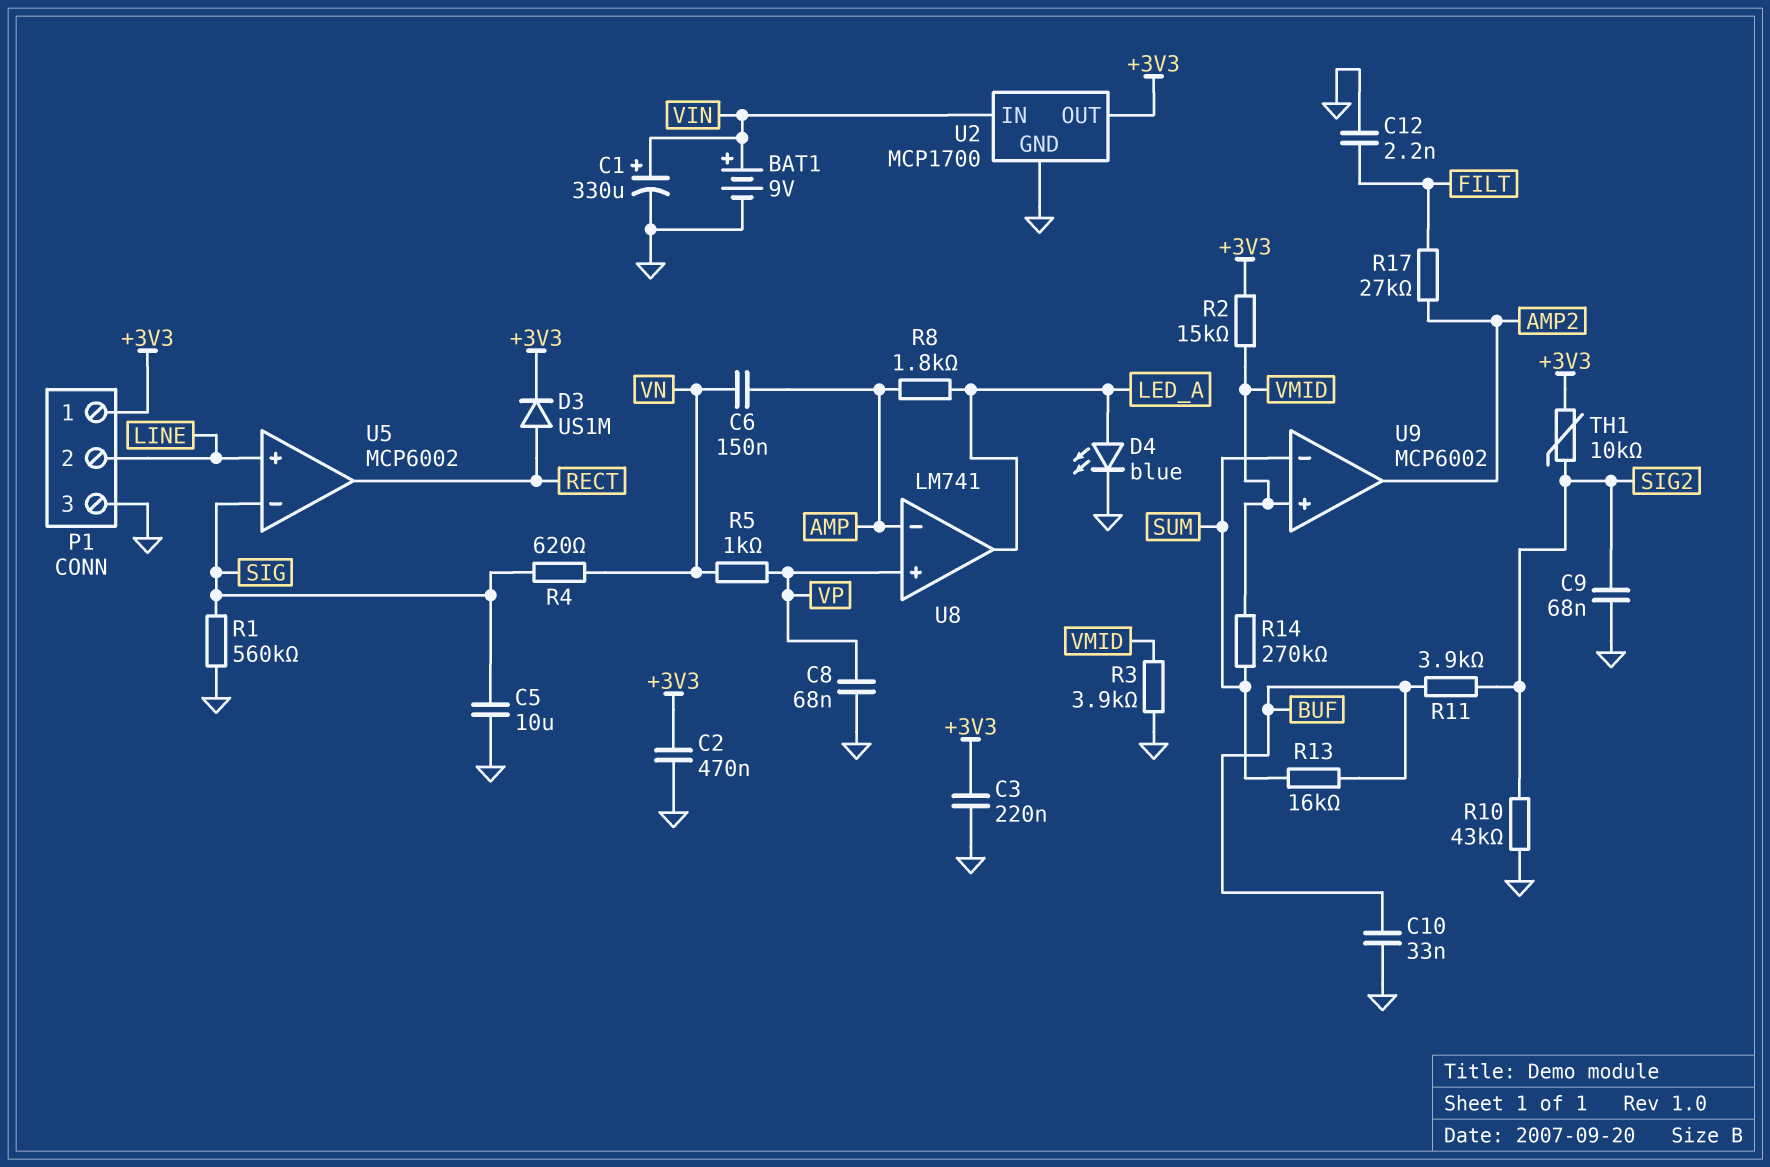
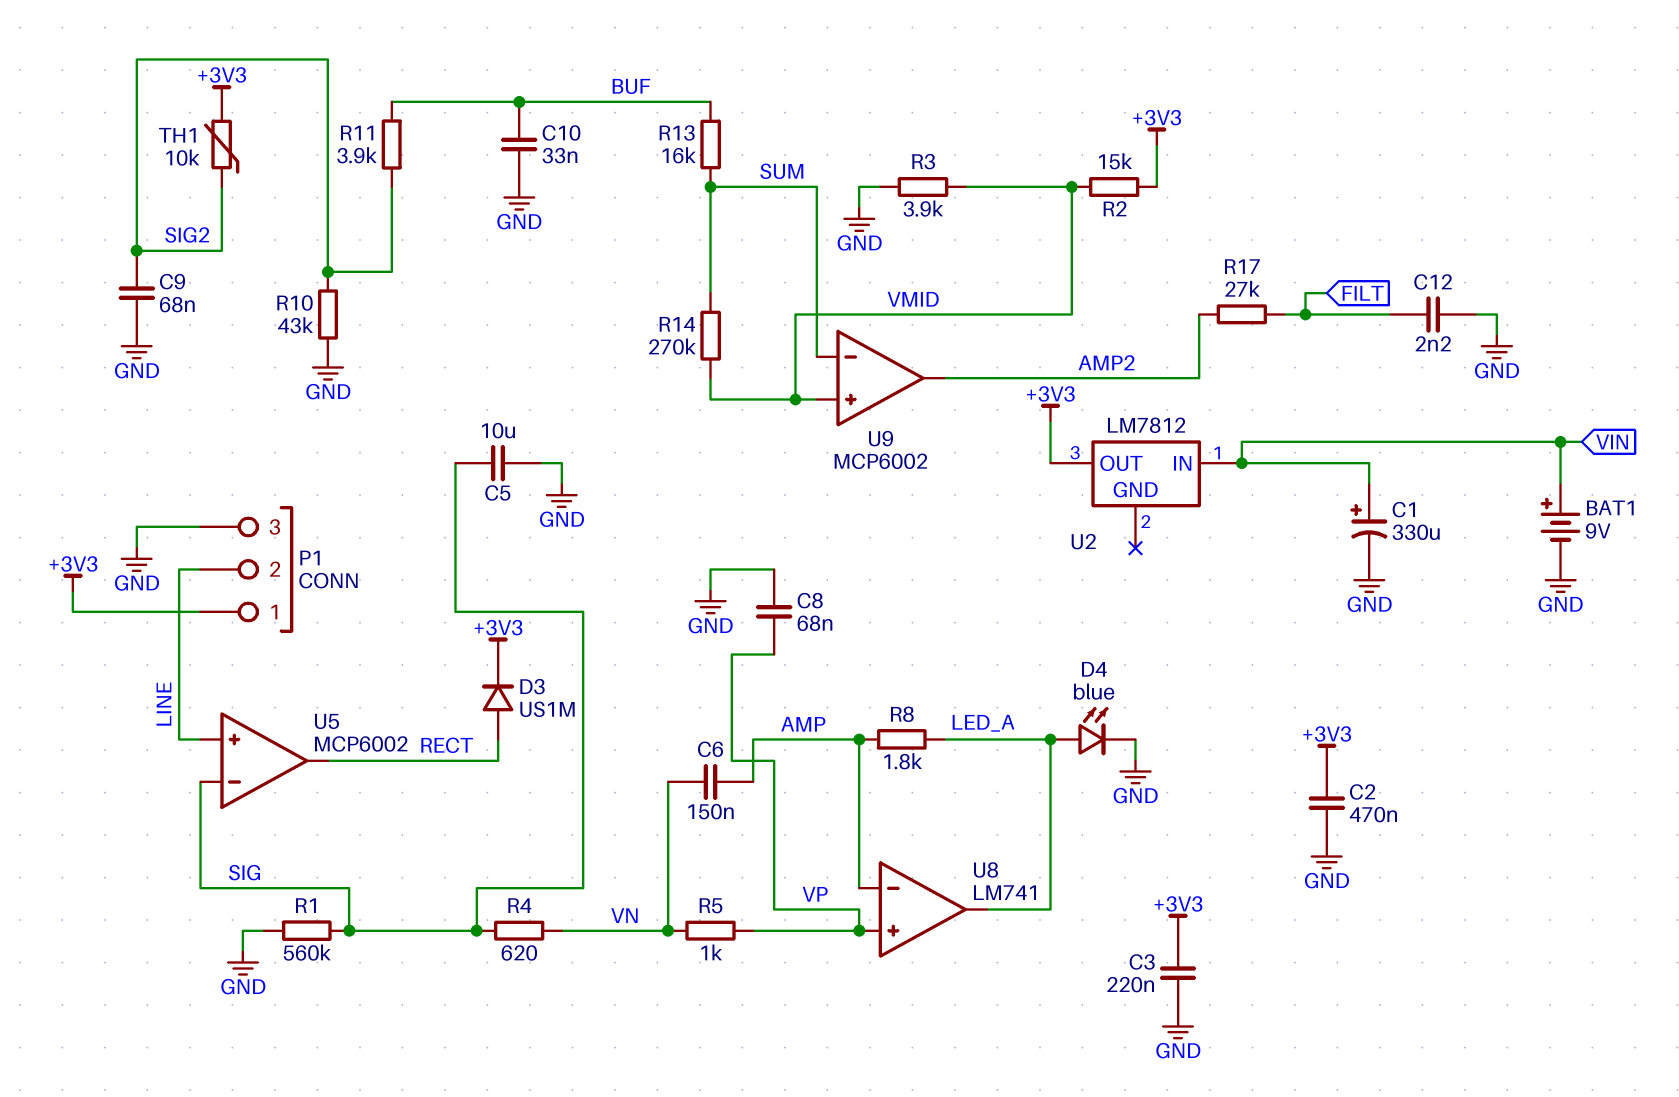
U2: MCP1700 -> LM7812
U2 pin GND: GND -> none

